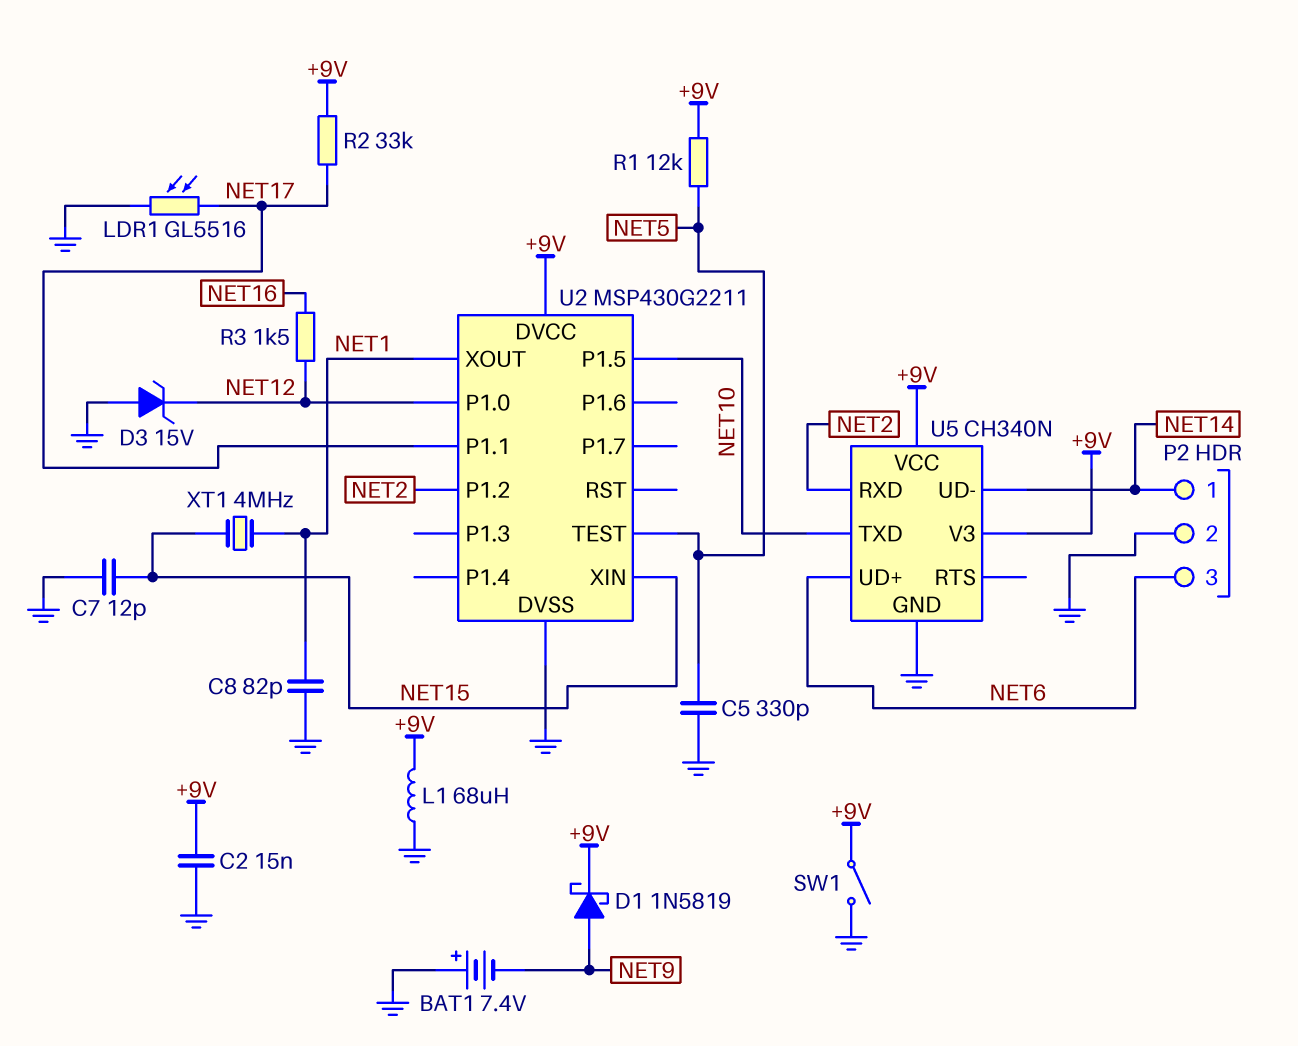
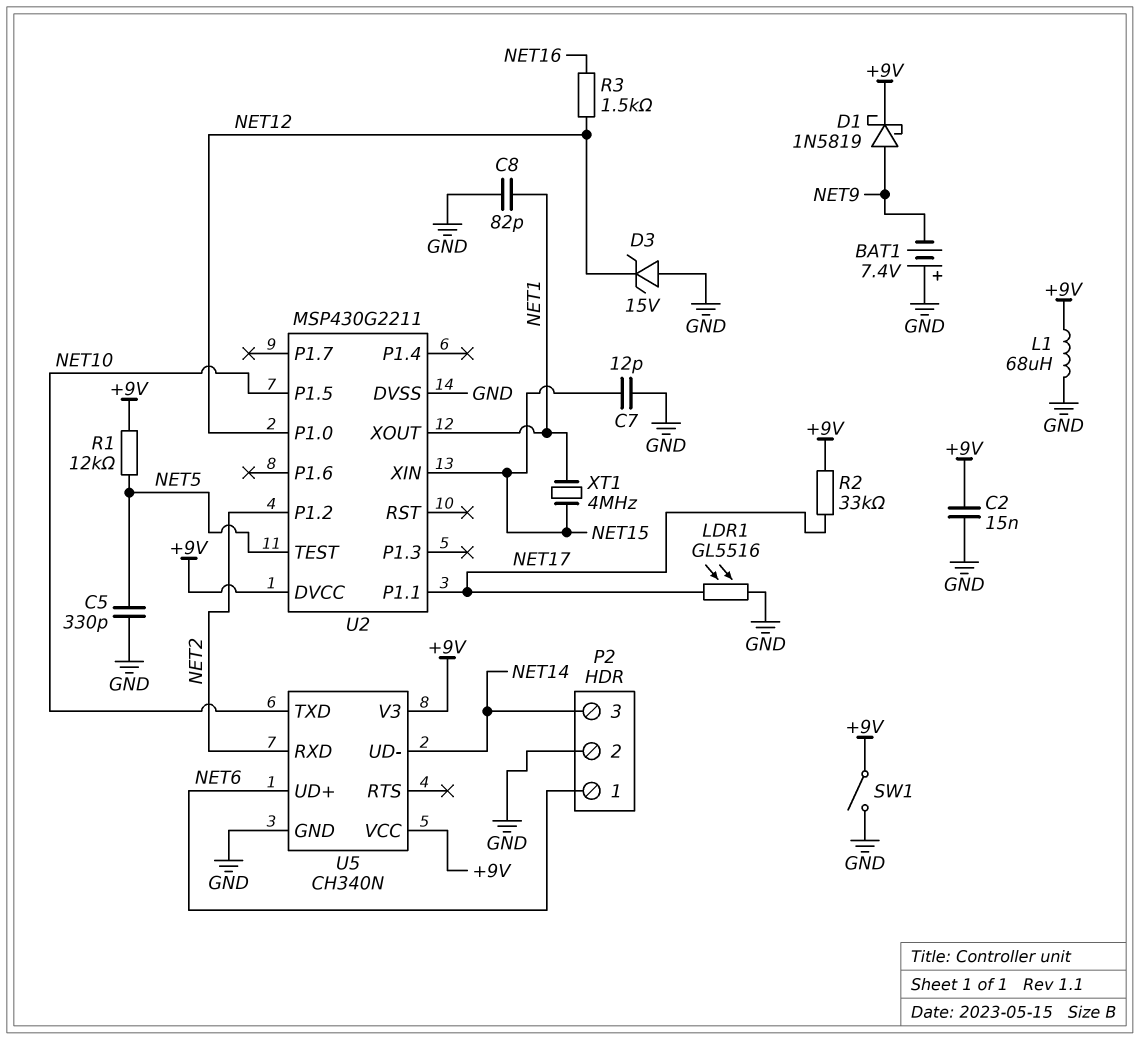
P2 pin 1: NET14 -> NET6
P2 pin 3: NET6 -> NET14

